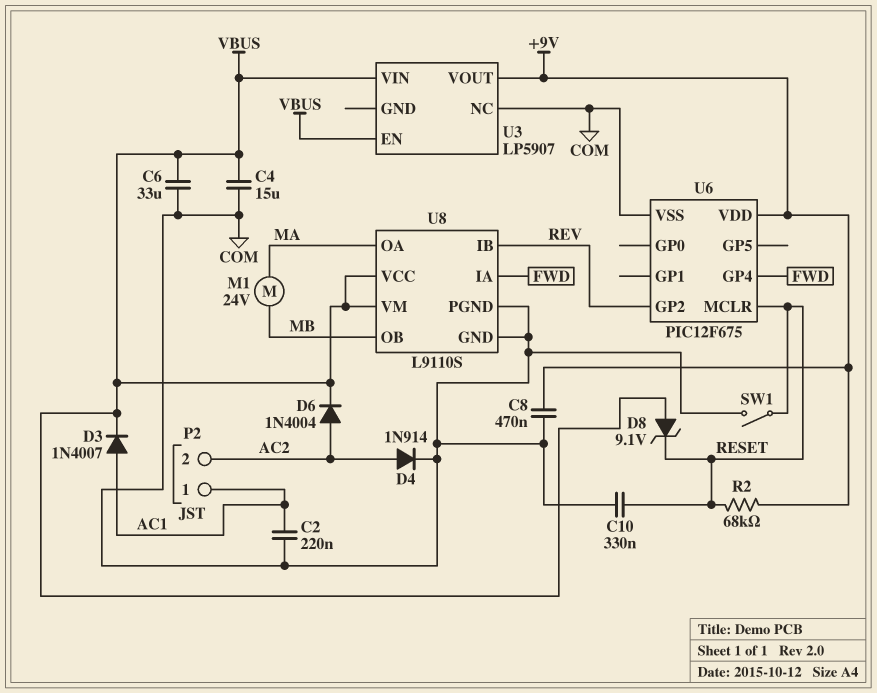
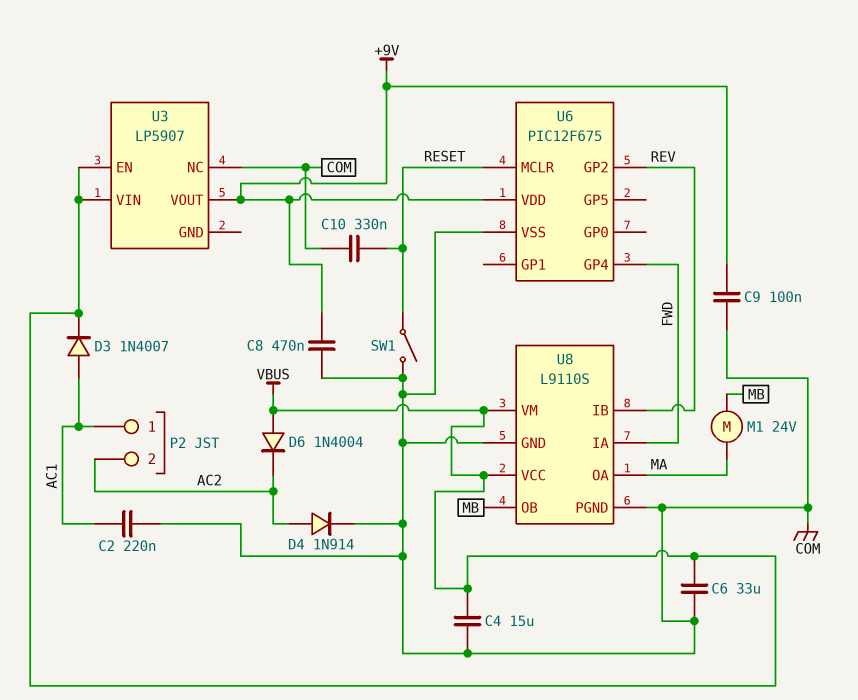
C9: none -> 100nF (+9V, COM)
D6: diode 1N4004 (A AC2, K VBUS) -> diode 1N4004 (A VBUS, K AC2)
D8: zener 9.1V (A VBUS, K RESET) -> none
R2: 68k (+9V, RESET) -> none

